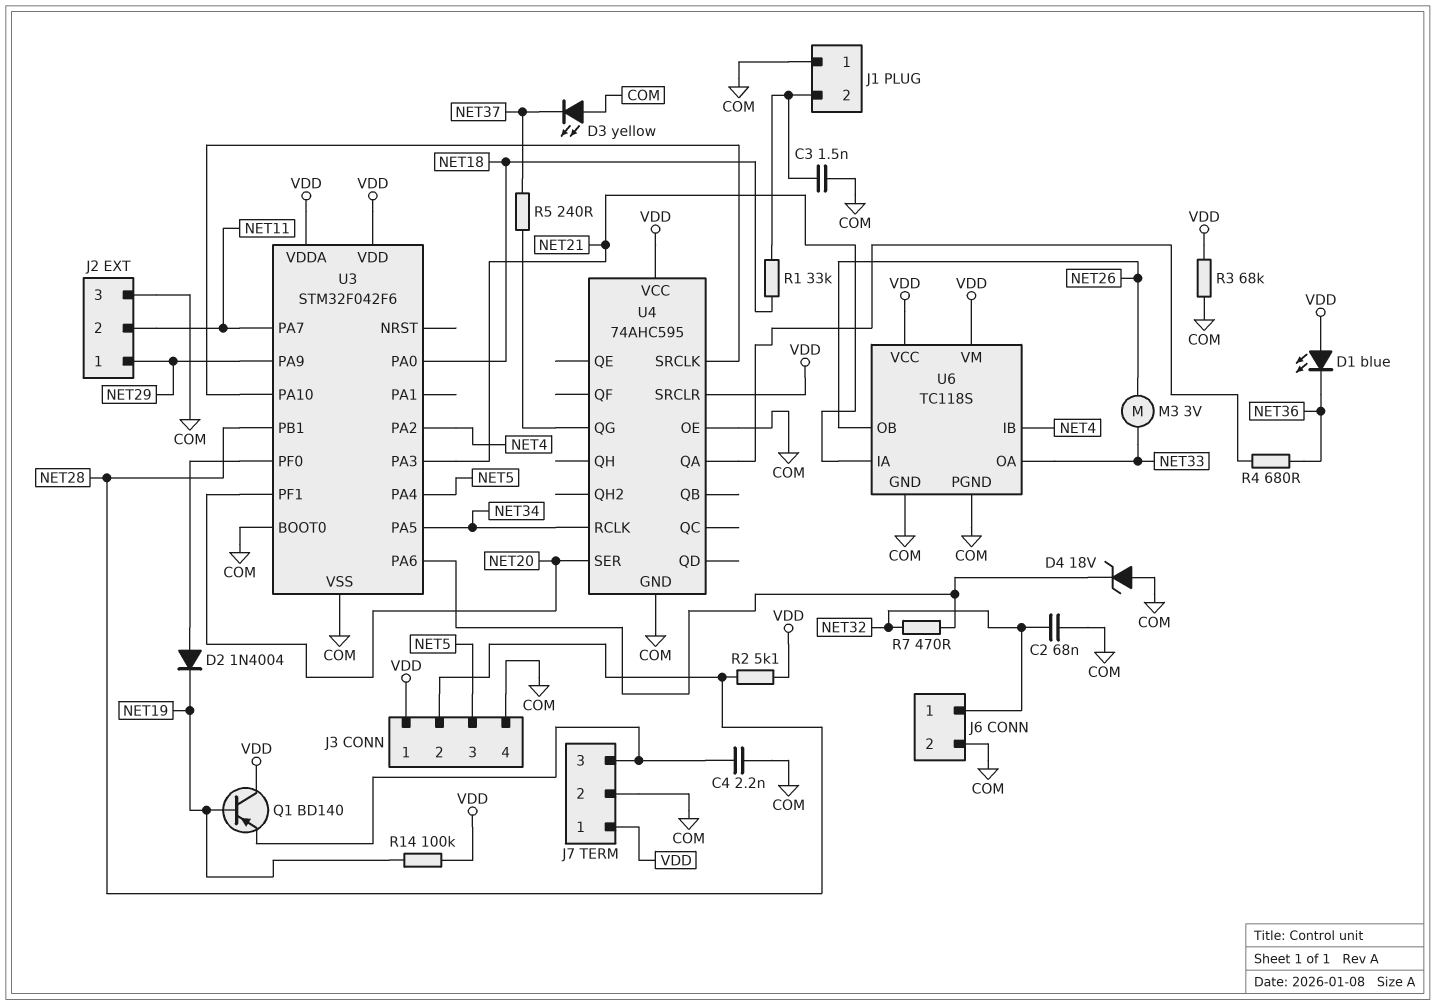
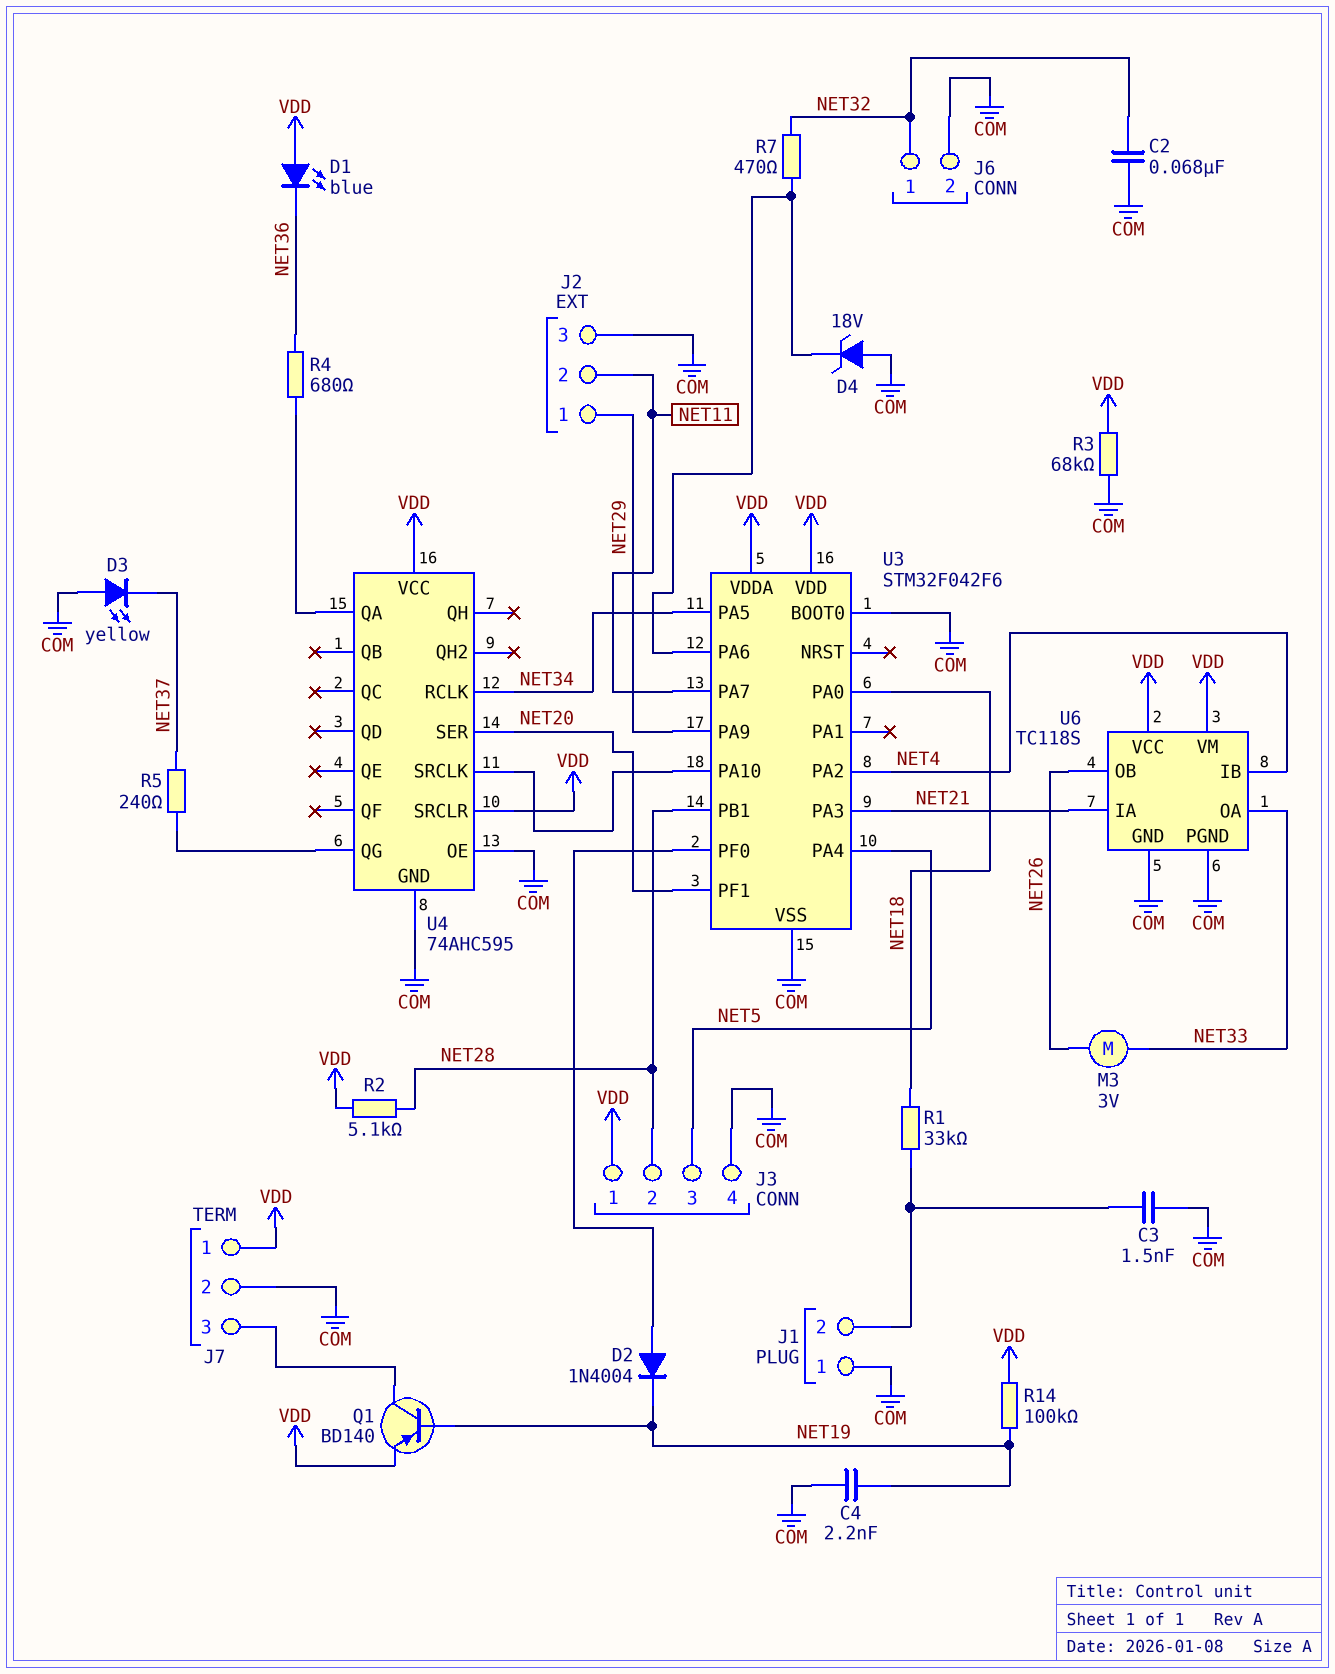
C4: 2.2nF (COM, J7/3) -> 2.2nF (COM, NET19)
Q1: PNP BD140 (B NET19, C VDD, E J7/3) -> PNP BD140 (B NET19, C J7/3, E VDD)

